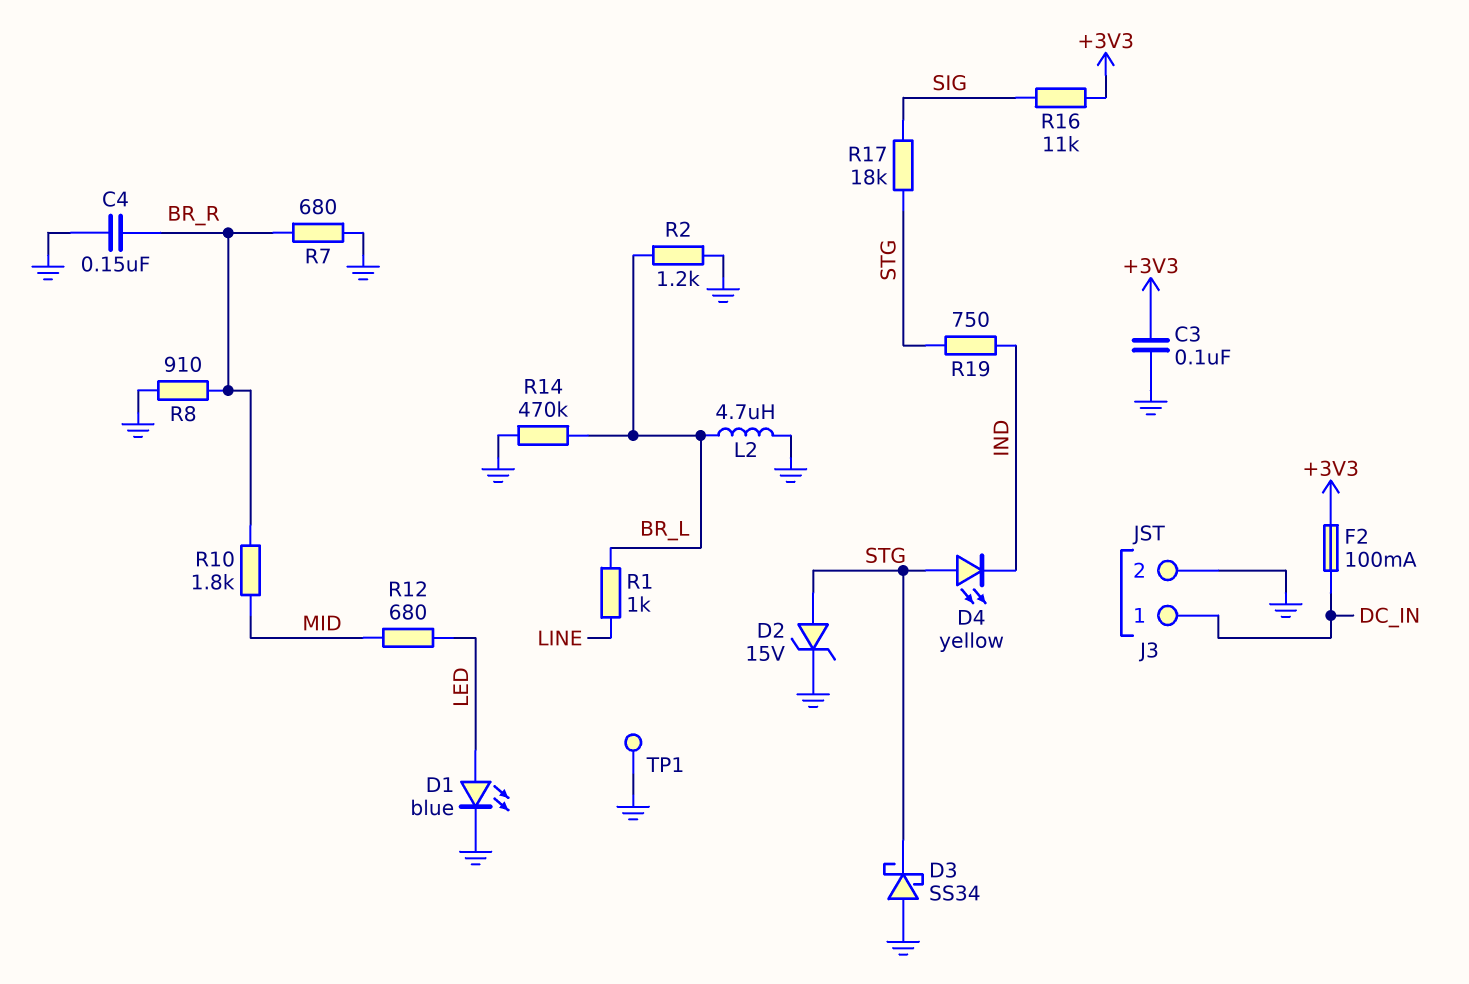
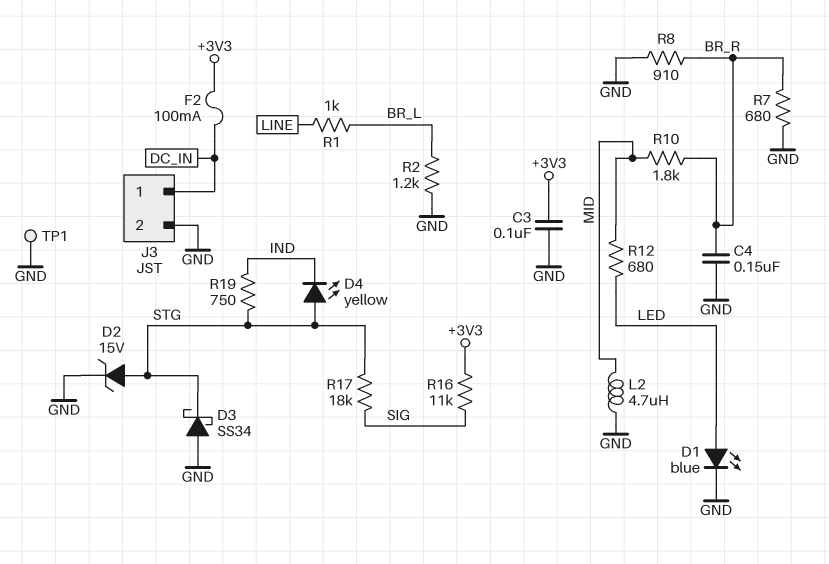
L2: 4.7uH (BR_L, GND) -> 4.7uH (GND, MID)
R14: 470k (BR_L, GND) -> none

